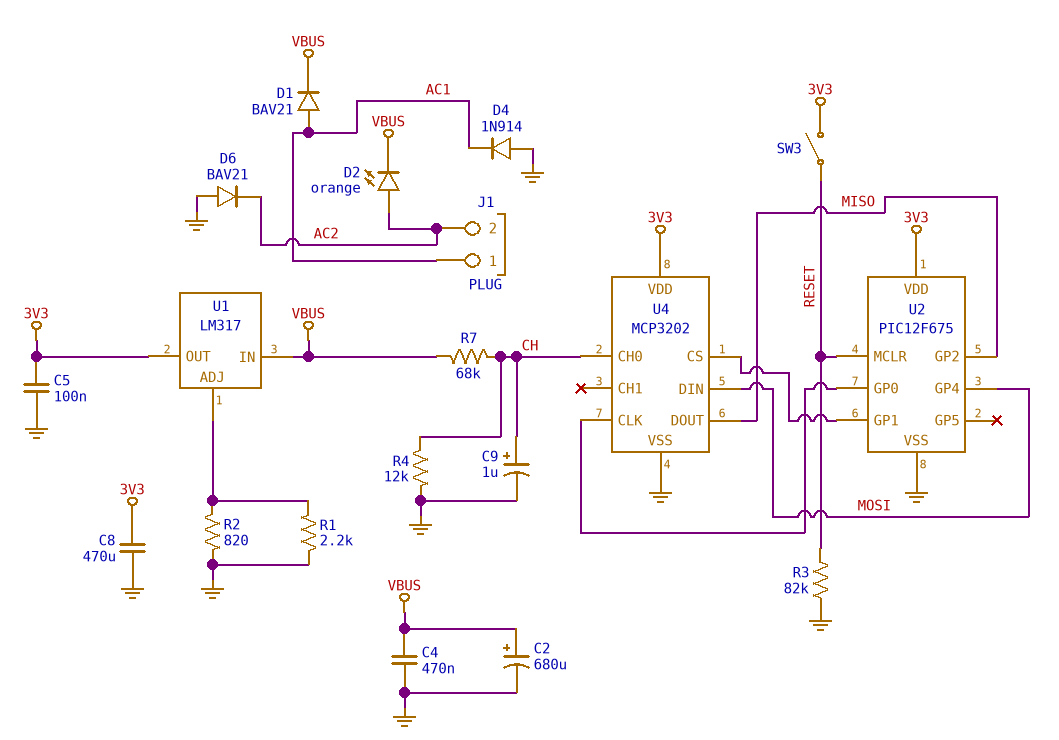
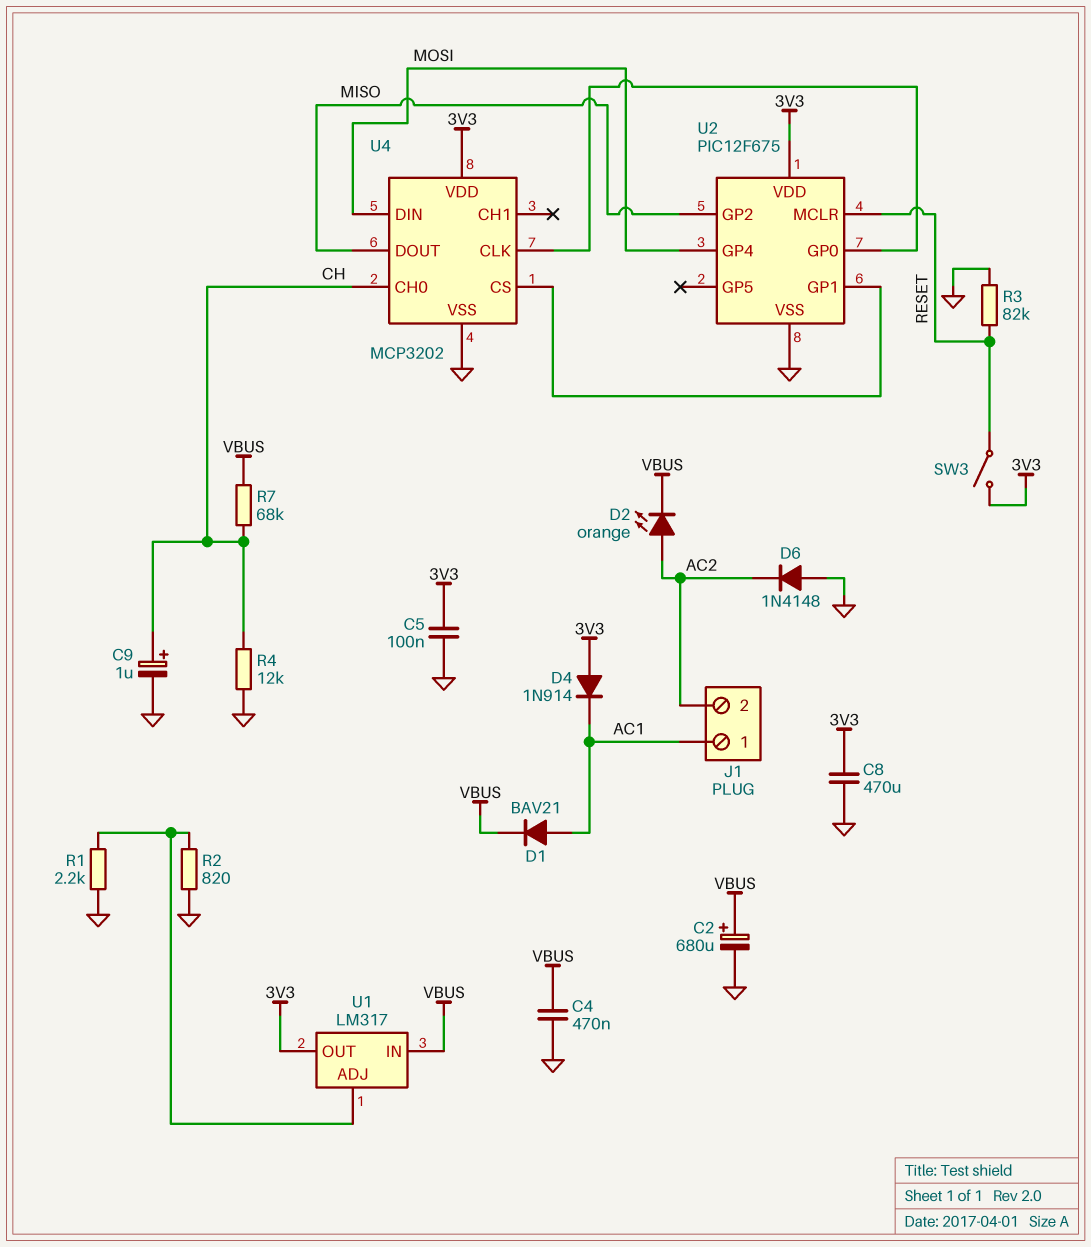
D4: diode 1N914 (A GND, K AC1) -> diode 1N914 (A 3V3, K AC1)
D6: diode BAV21 (A GND, K AC2) -> diode 1N4148 (A GND, K AC2)

